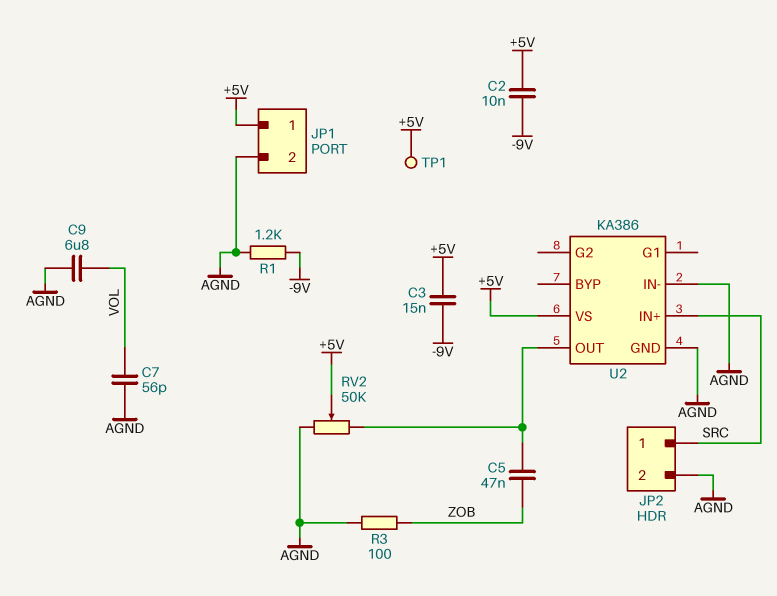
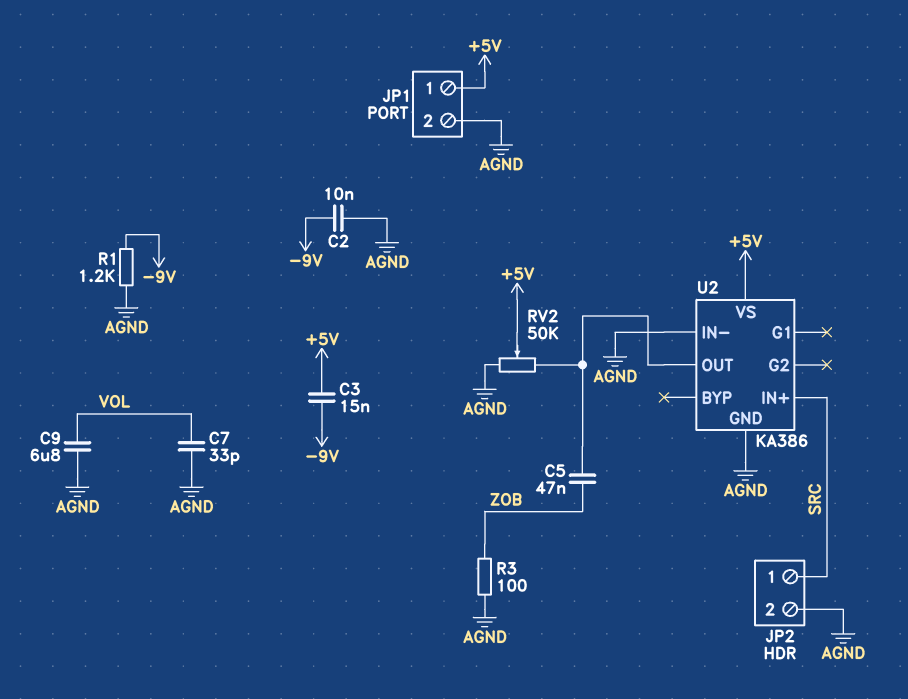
C2: 10nF (+5V, -9V) -> 10nF (-9V, AGND)
C7: 56pF (AGND, VOL) -> 33pF (AGND, VOL)
TP1: test point (+5V) -> none

